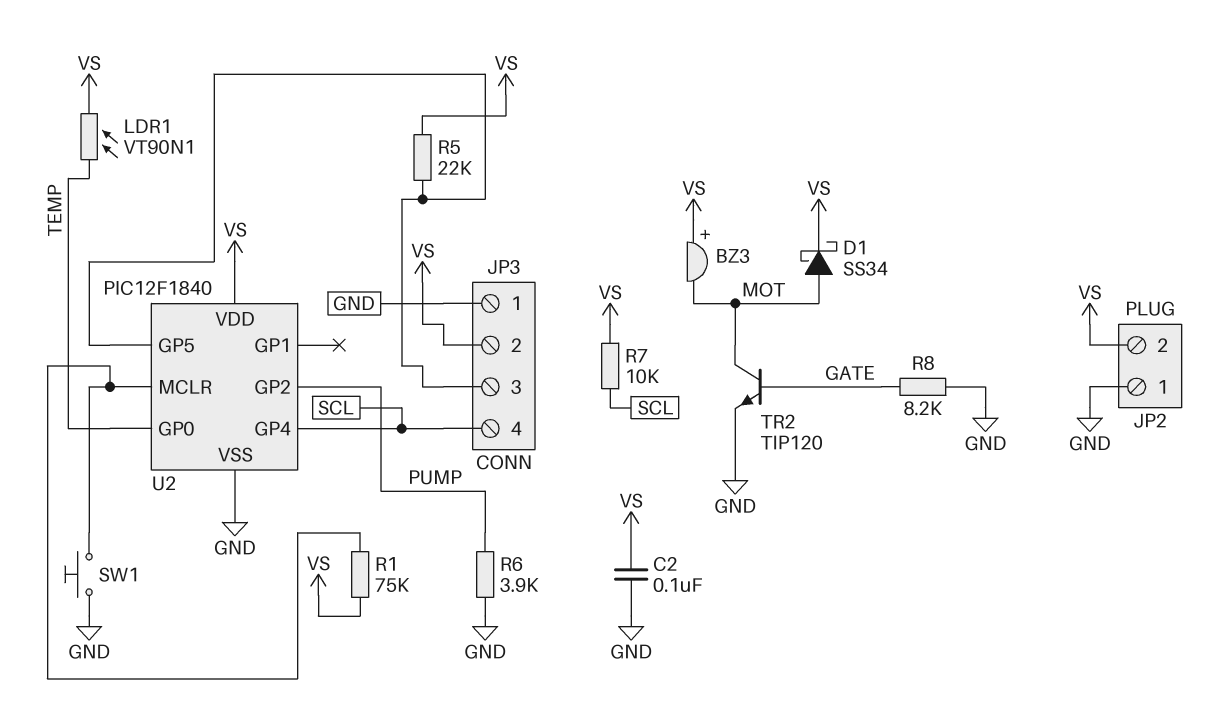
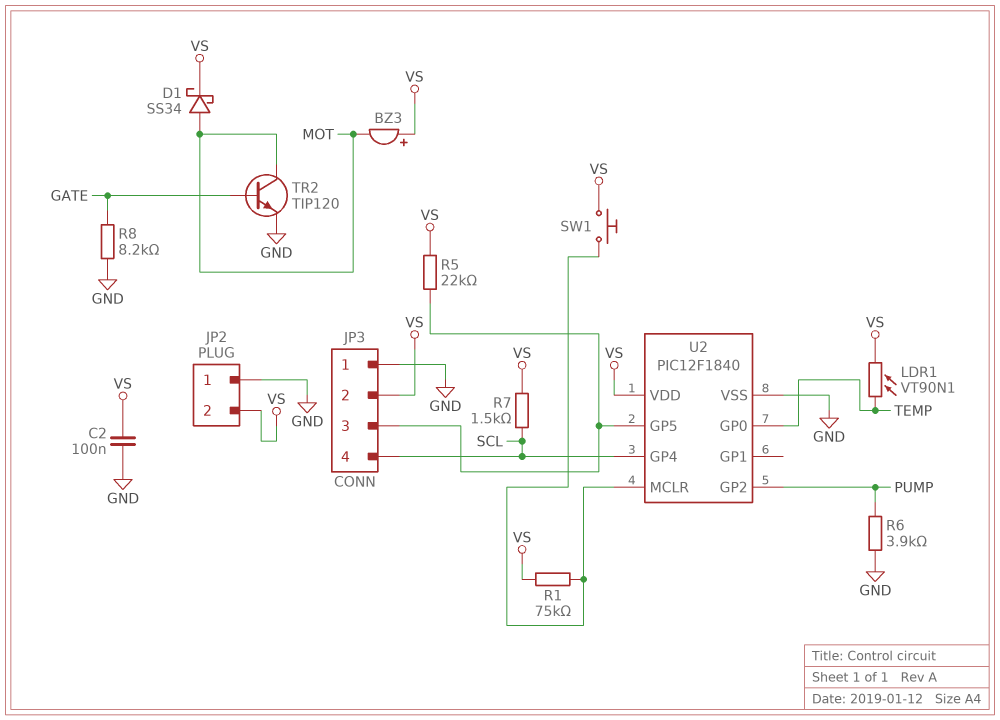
R7: 10k (SCL, VS) -> 1.5k (SCL, VS)
SW1: button (GND, U2/MCLR) -> button (U2/MCLR, VS)

